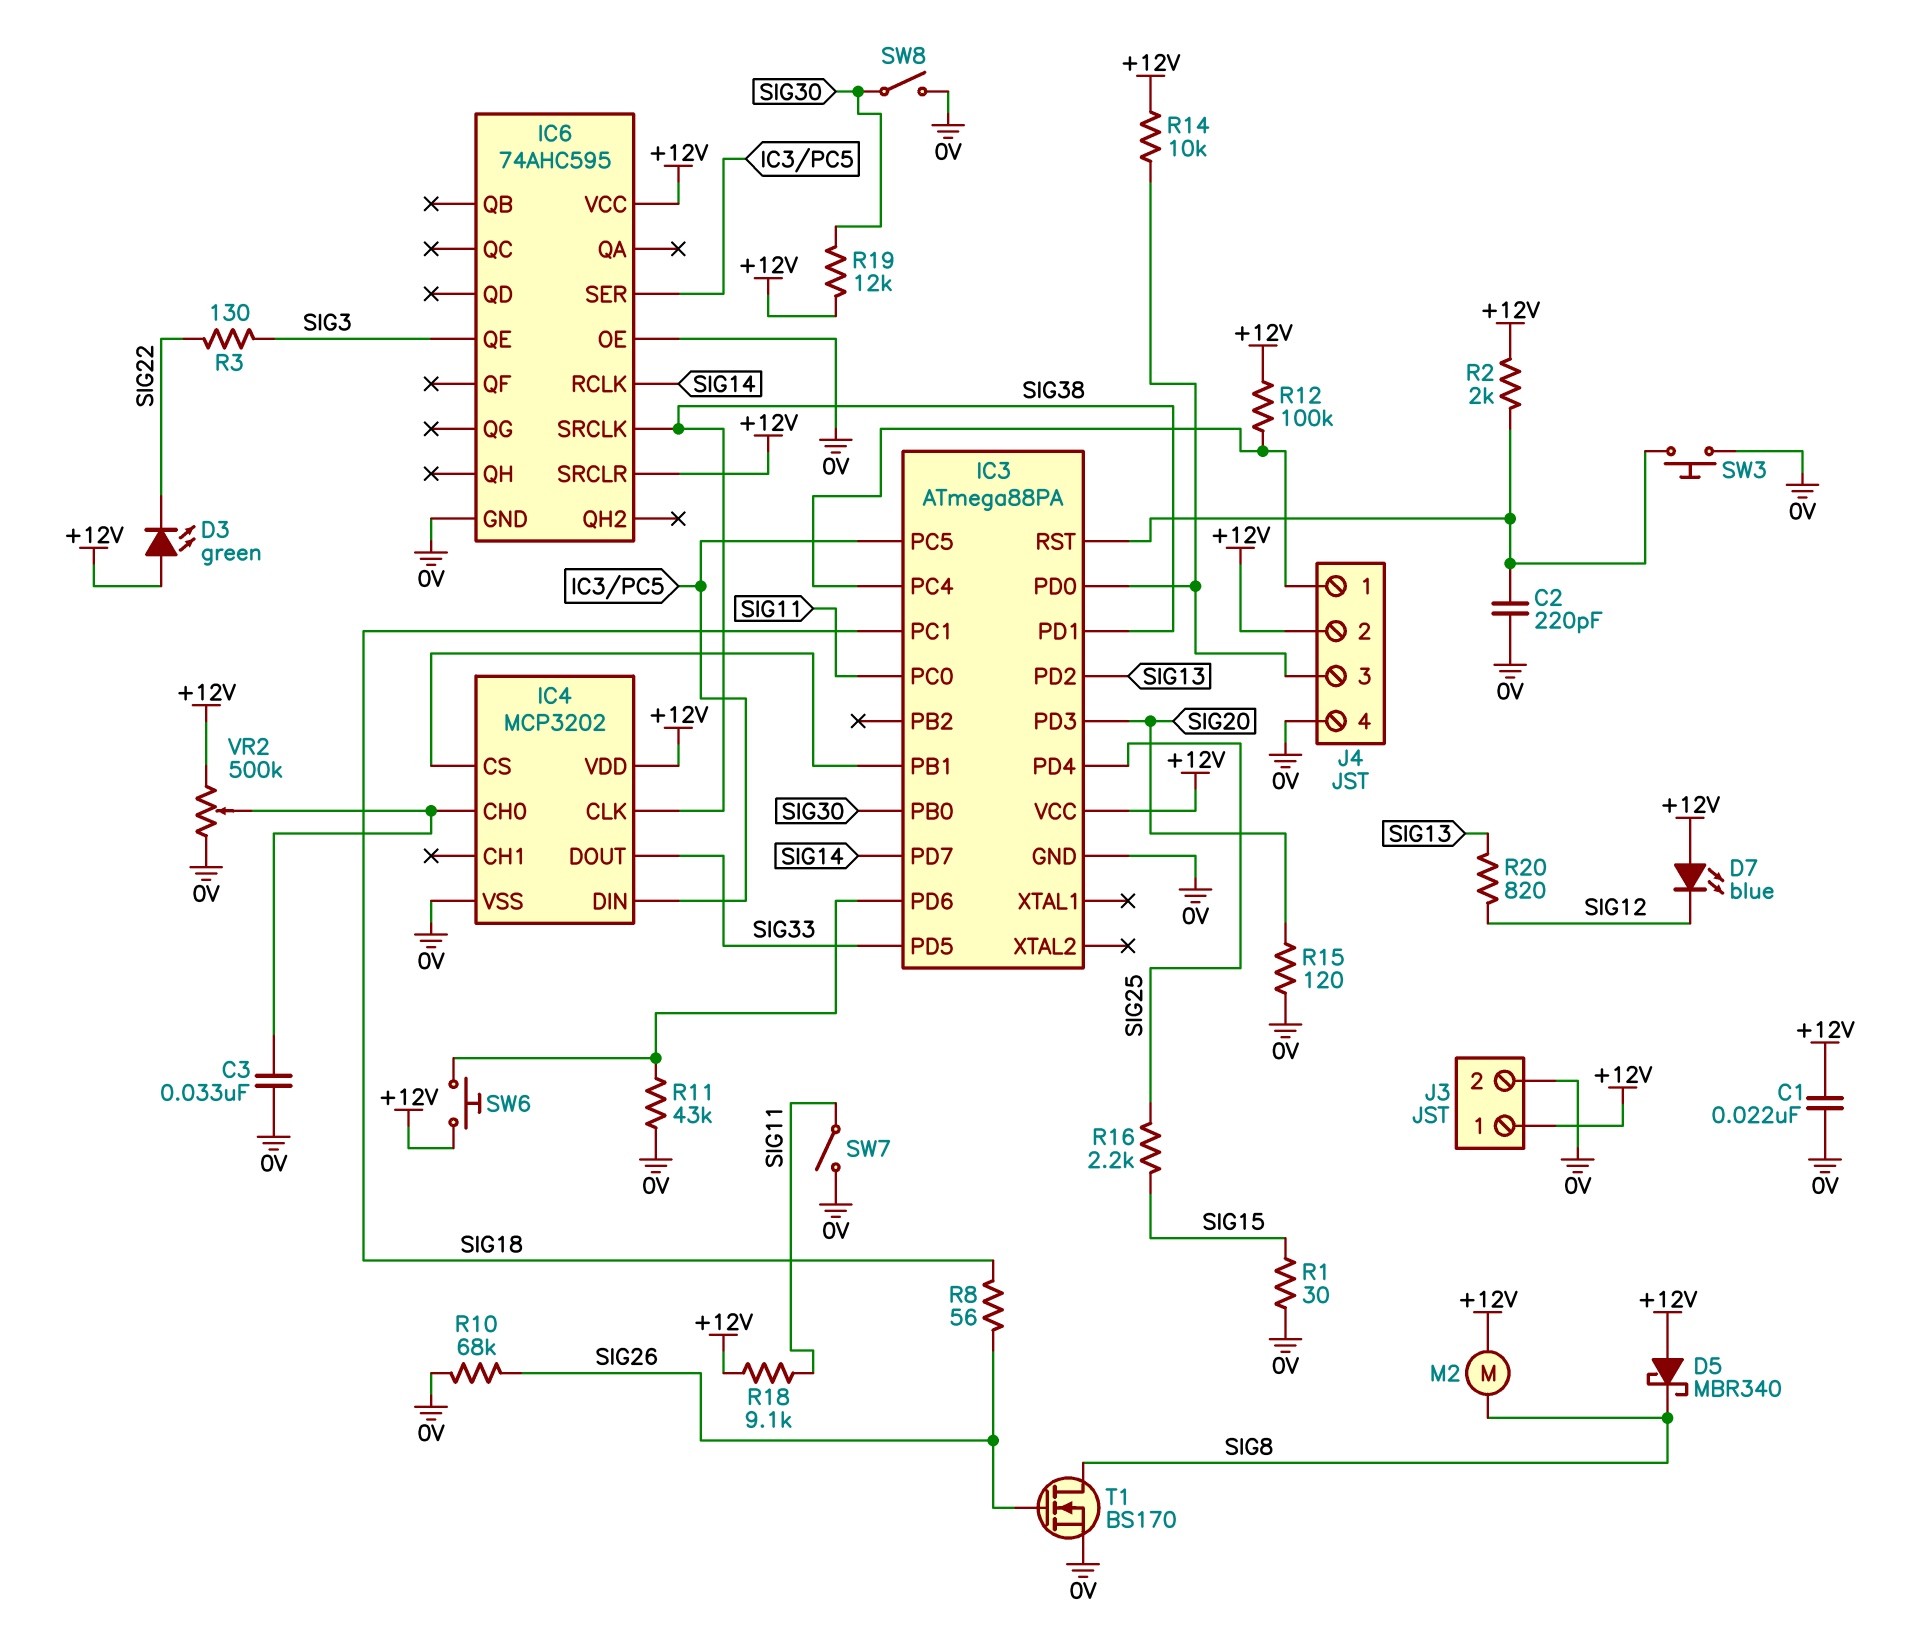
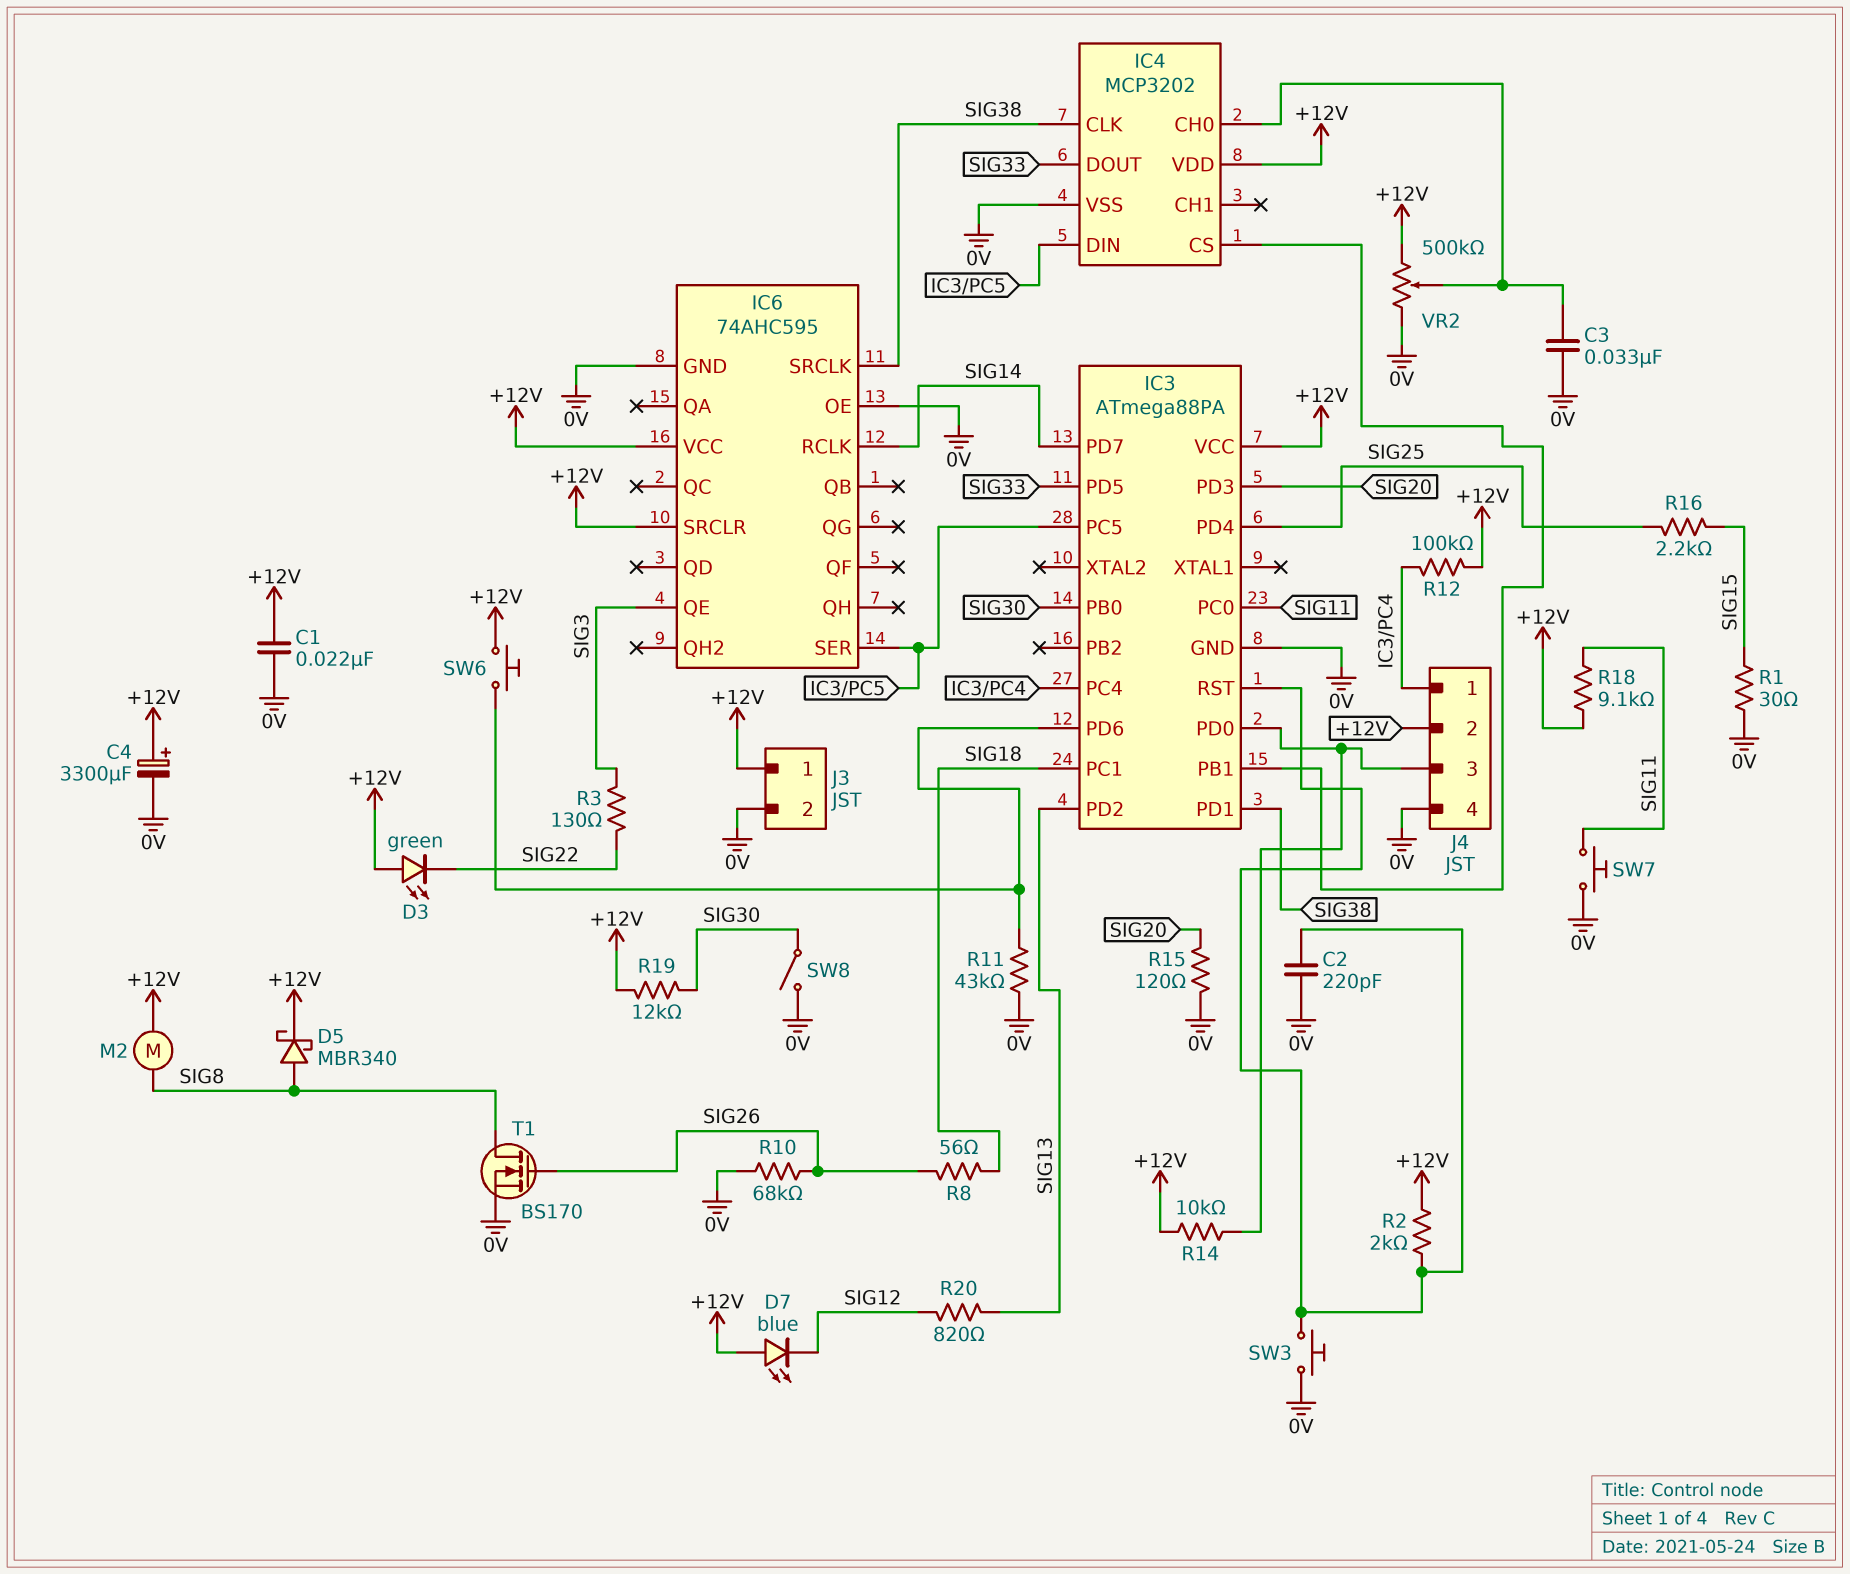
C4: none -> 3300uF (plus +12V, minus 0V)
D5: schottky MBR340 (A +12V, K SIG8) -> schottky MBR340 (A SIG8, K +12V)
SW7: switch (0V, SIG11) -> button (0V, SIG11)

